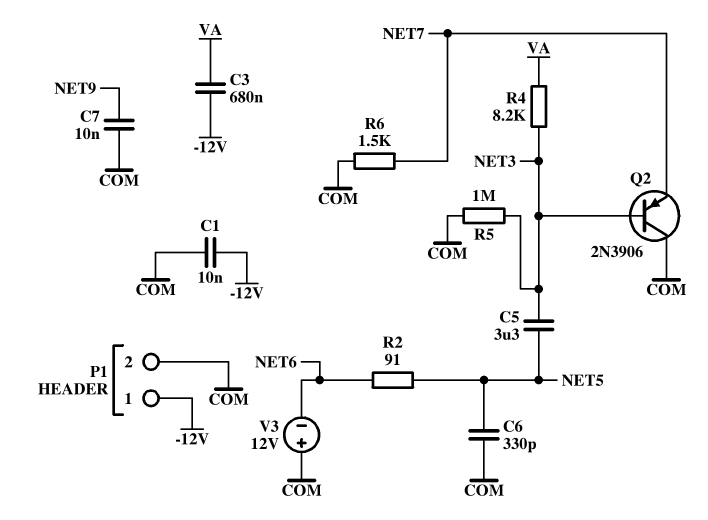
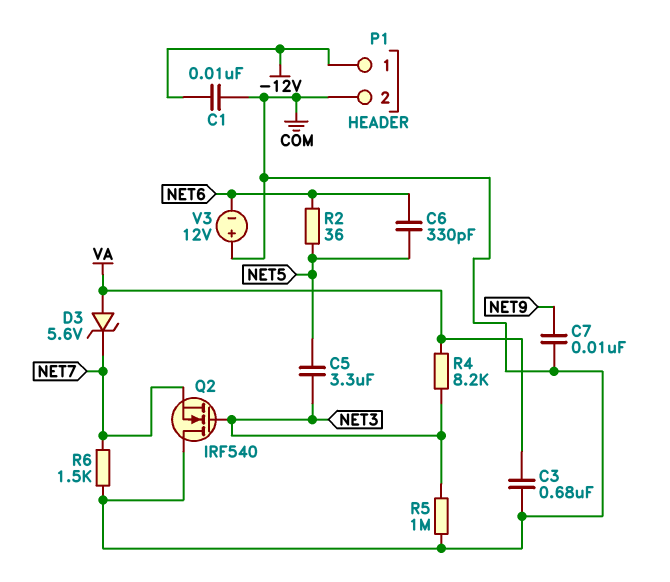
C3: 680nF (-12V, VA) -> 680nF (COM, VA)
C6: 330pF (COM, NET5) -> 330pF (NET5, NET6)
D3: none -> zener 5.6V (A VA, K NET7)
Q2: PNP 2N3906 (B NET3, C COM, E NET7) -> NMOS IRF540 (G NET3, D COM, S NET7)
R2: 91 (NET5, NET6) -> 36 (NET5, NET6)

